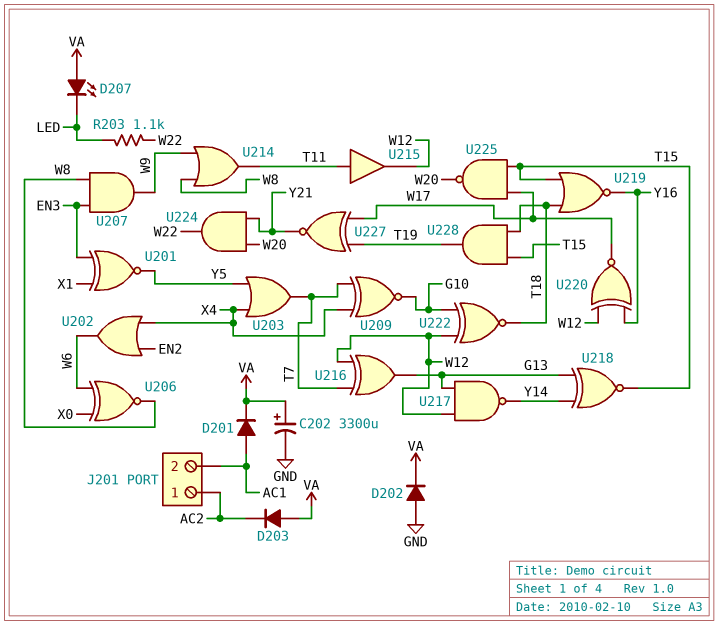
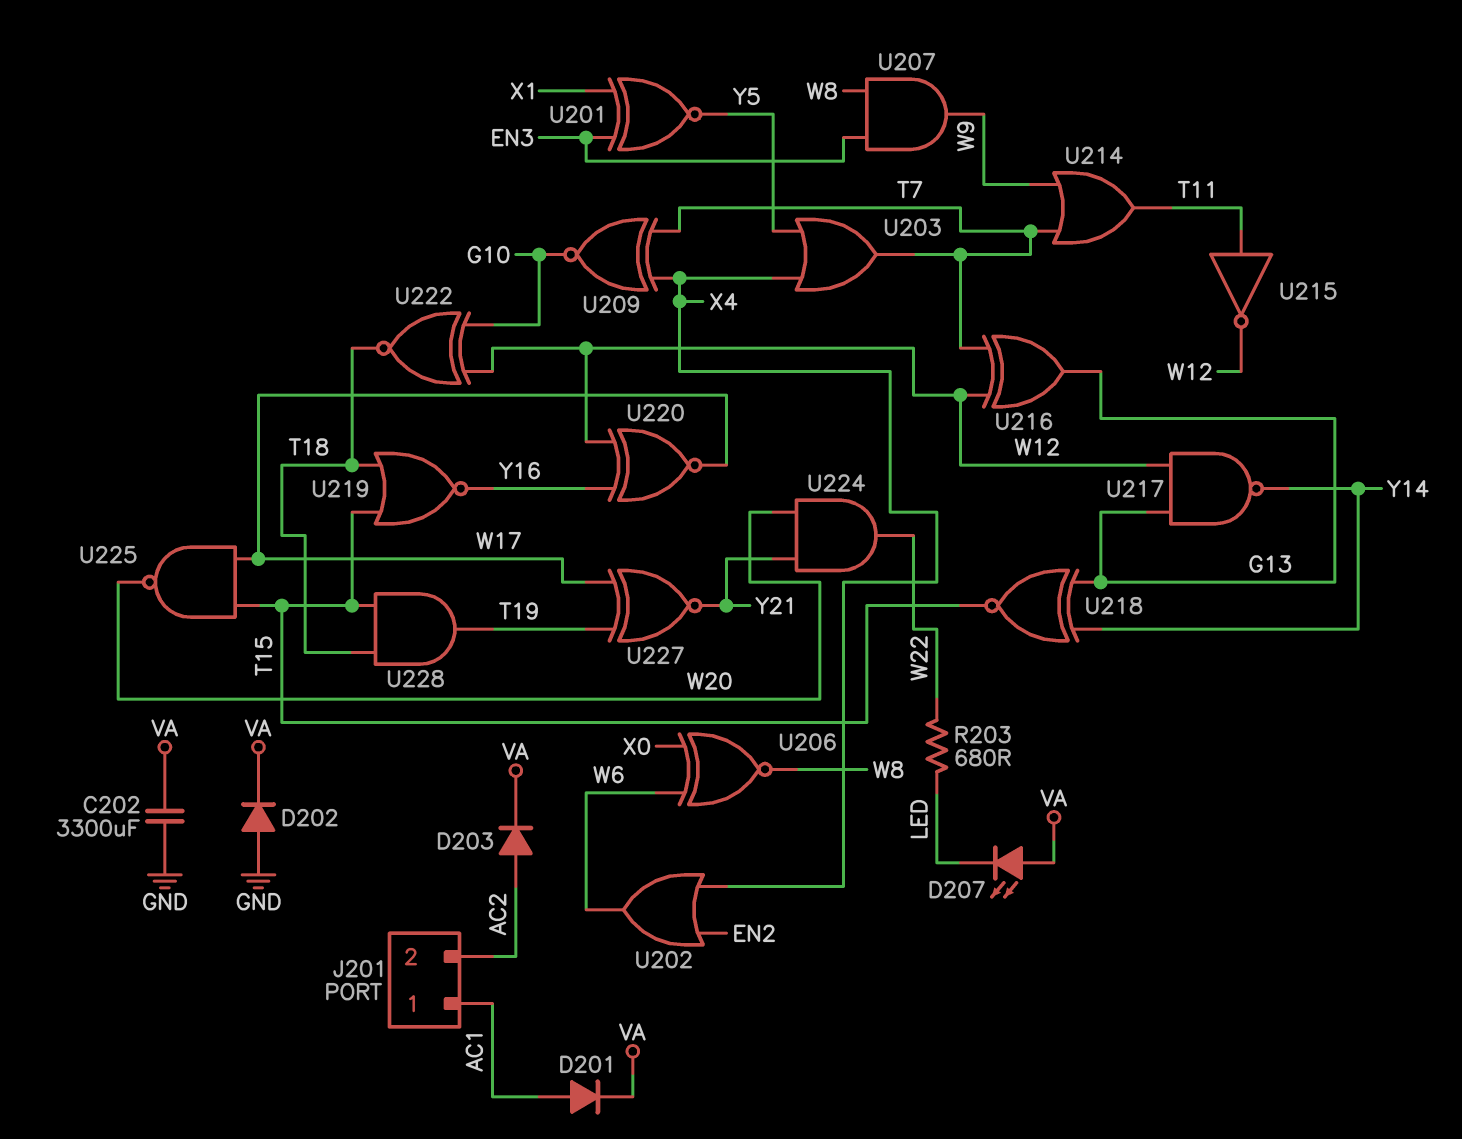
C202: 3300uF (plus VA, minus GND) -> 3300uF (GND, VA)
D203: diode (A VA, K AC2) -> diode (A AC2, K VA)
J201 pin 1: AC2 -> AC1
J201 pin 2: AC1 -> AC2
R203: 1.1k (LED, W22) -> 680 (LED, W22)
U214: OR (in W8, in W9, out T11) -> OR (in T7, in W9, out T11)
U215: buffer (in T11, out W12) -> NOT (in T11, out W12)

